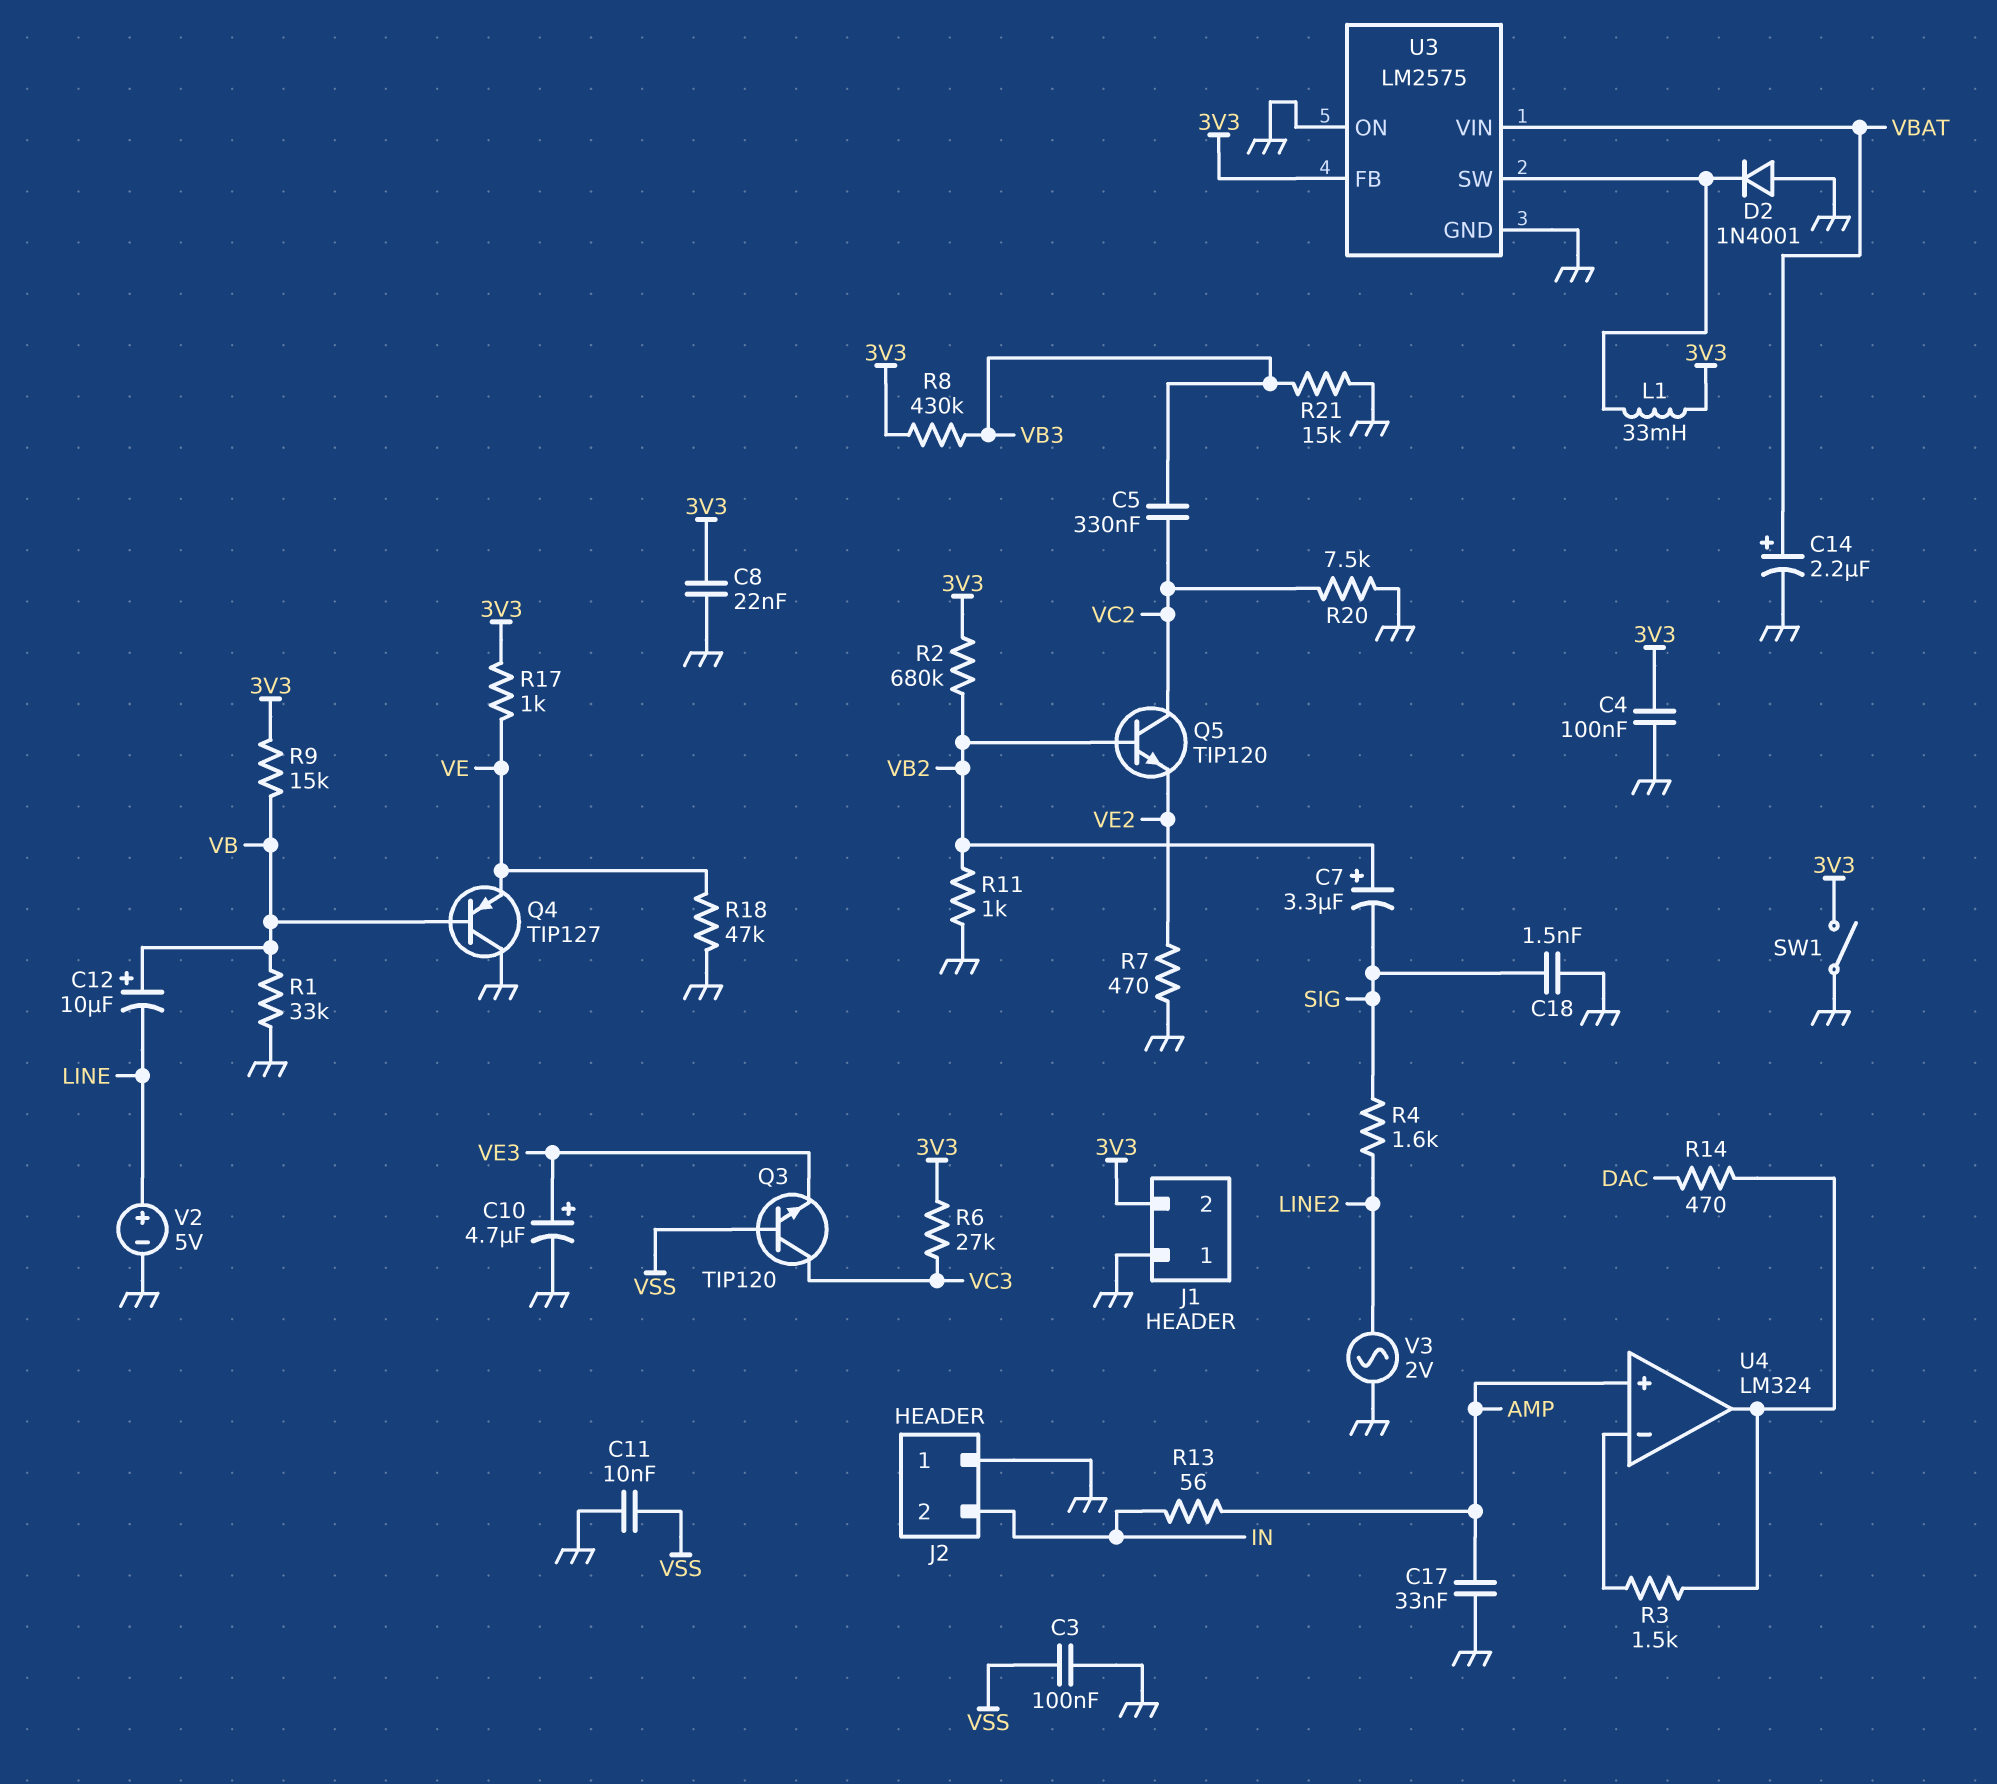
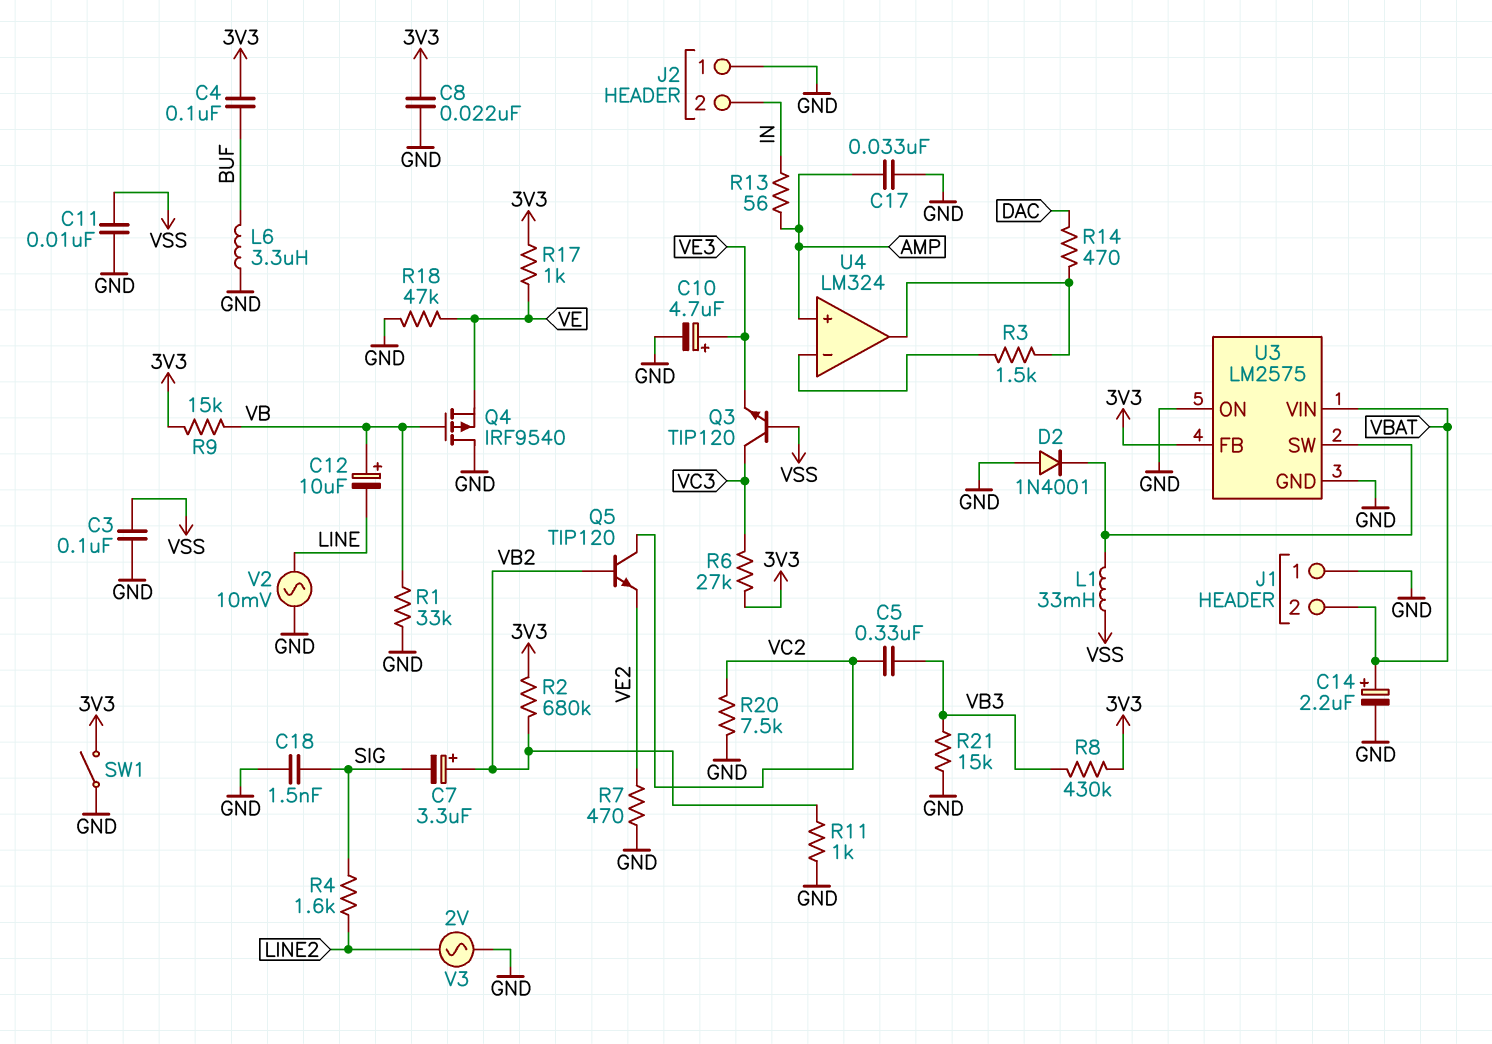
C4: 100nF (3V3, GND) -> 100nF (3V3, BUF)
J1 pin 2: 3V3 -> VBAT
L1: 33mH (3V3, U3/SW) -> 33mH (U3/SW, VSS)
L6: none -> 3.3uH (BUF, GND)
Q4: PNP TIP127 (B VB, C GND, E VE) -> PMOS IRF9540 (G VB, D GND, S VE)
V2: 5V (plus LINE, minus GND) -> AC 10mV (GND, LINE)

